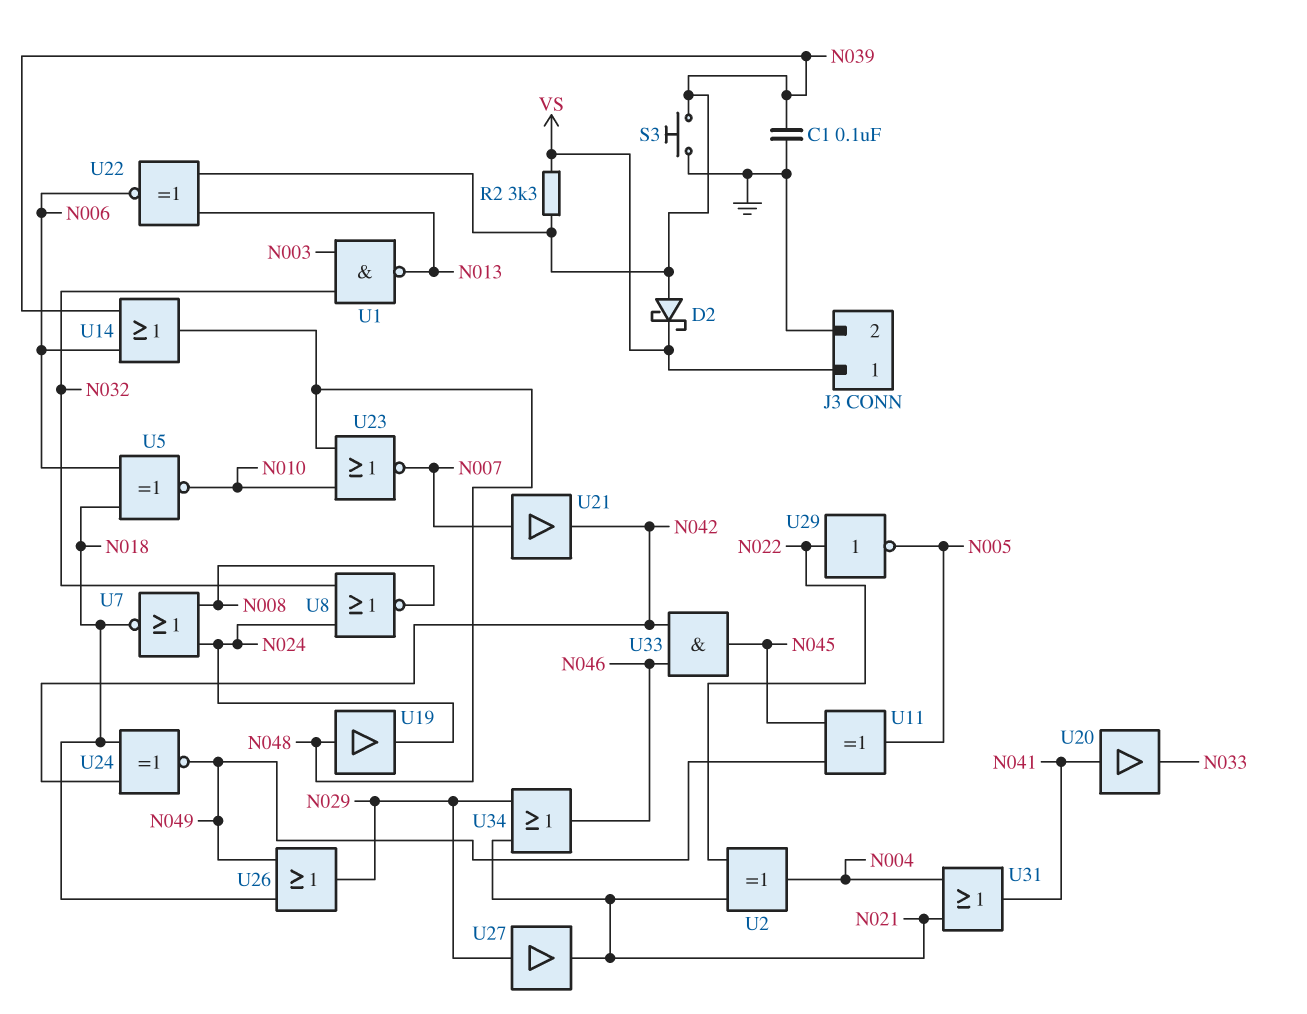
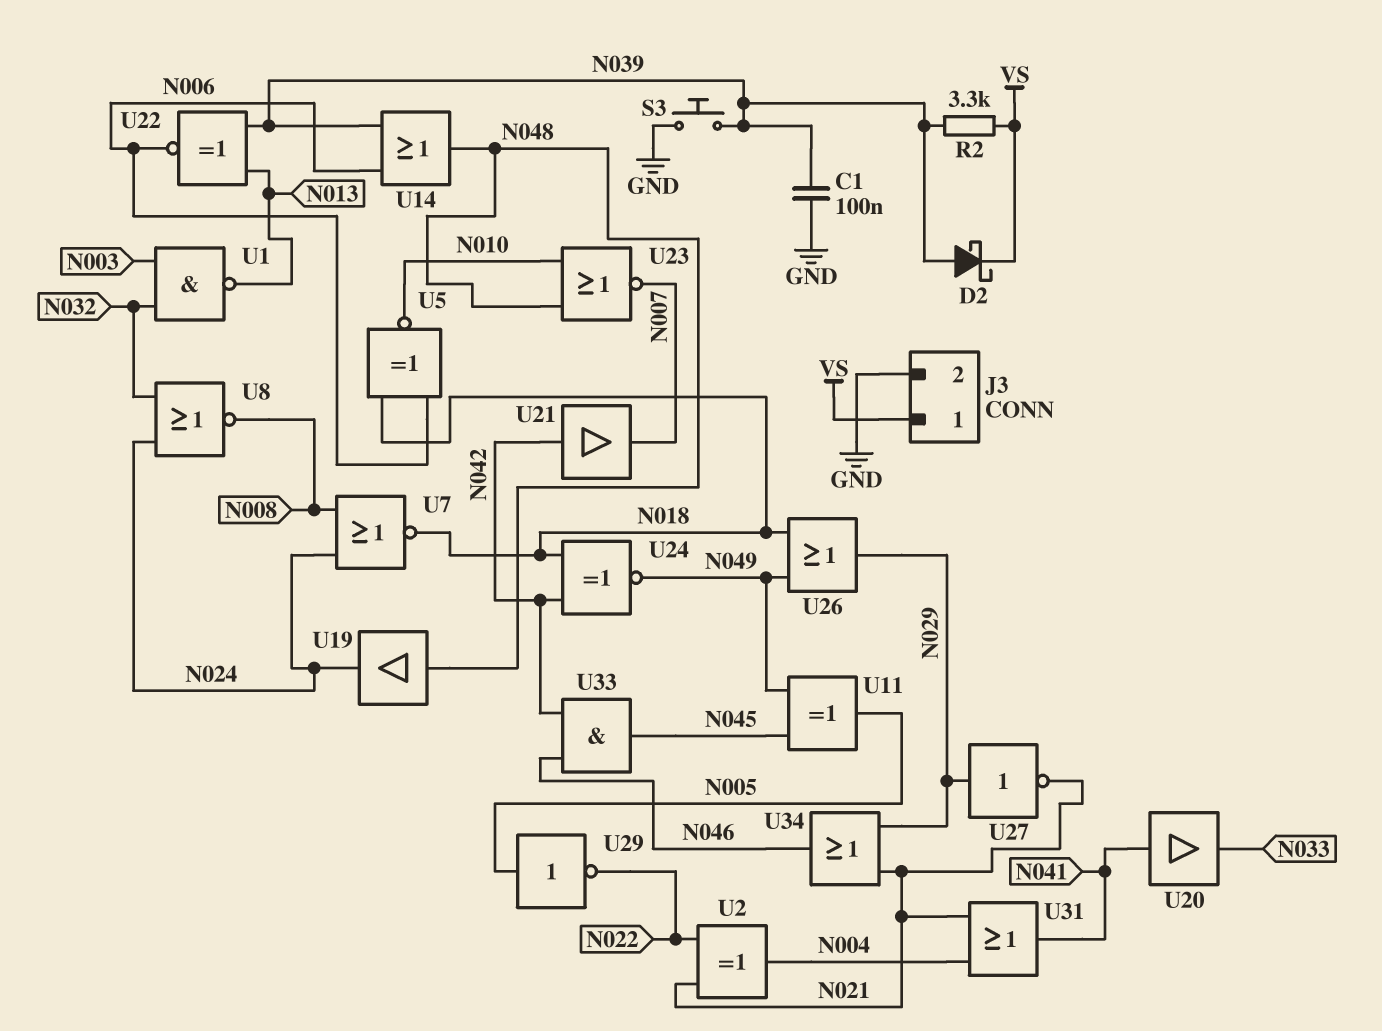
U21: buffer (in N007, out N042) -> buffer (in N042, out N007)
U27: buffer (in N029, out N021) -> NOT (in N029, out N021)
U29: NOT (in N022, out N005) -> NOT (in N005, out N022)

